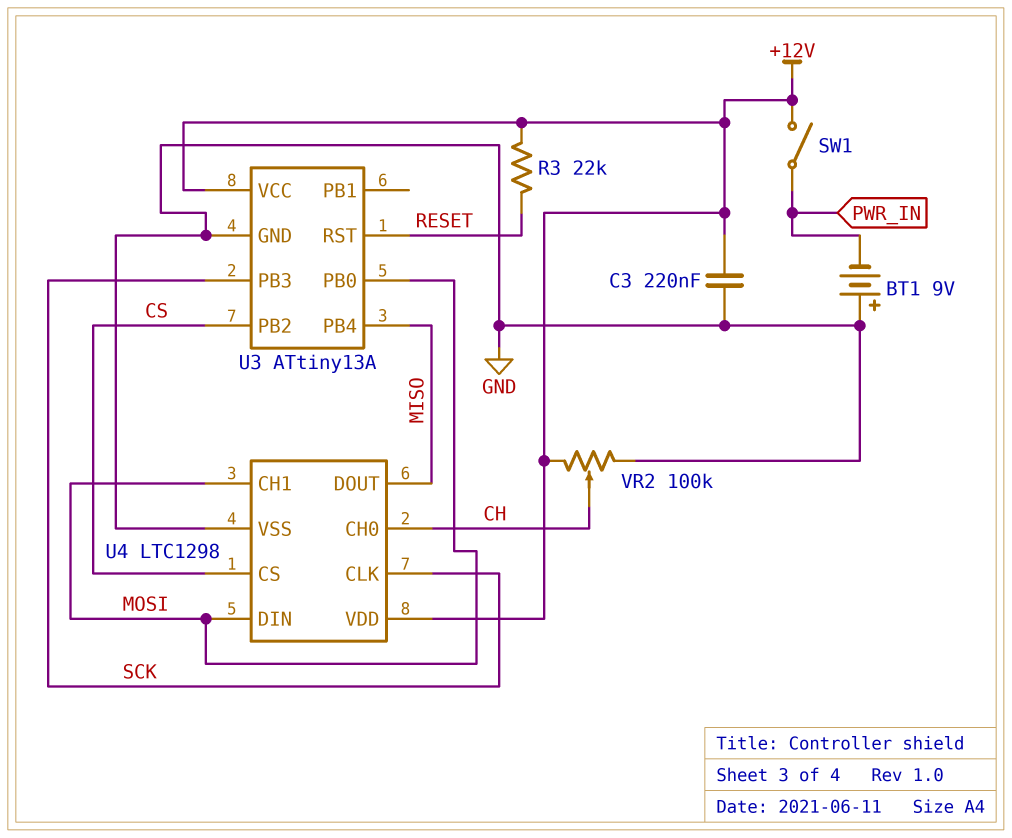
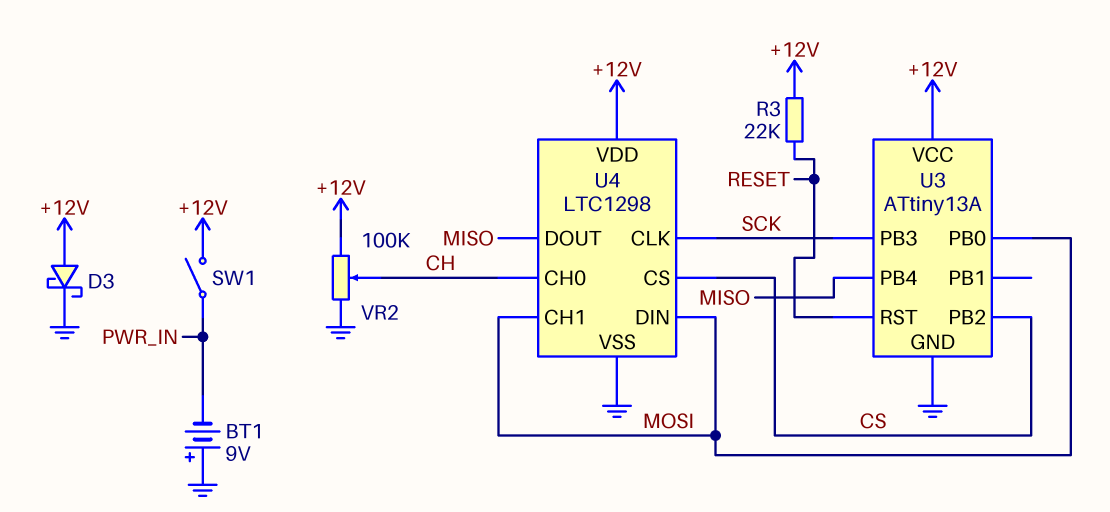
C3: 220nF (+12V, GND) -> none
D3: none -> schottky (A +12V, K GND)

